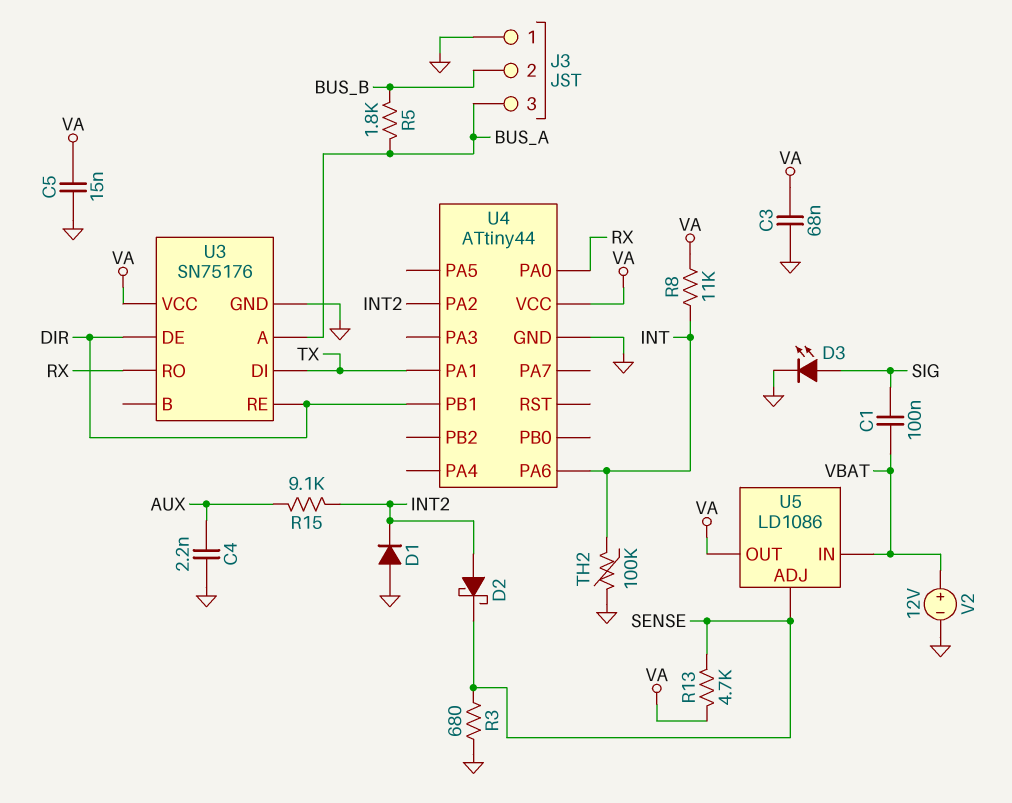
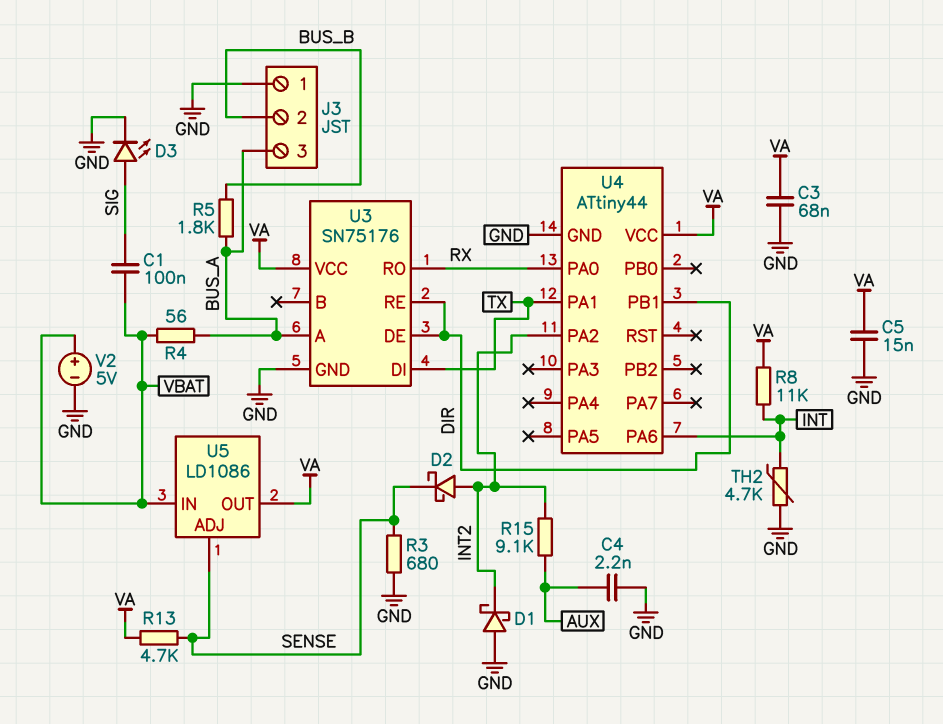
D1: diode (A GND, K INT2) -> schottky (A GND, K INT2)
R4: none -> 56 (BUS_A, VBAT)
TH2: 100k (GND, INT) -> 4.7k (GND, INT)
V2: 12V (plus VBAT, minus GND) -> 5V (plus VBAT, minus GND)

